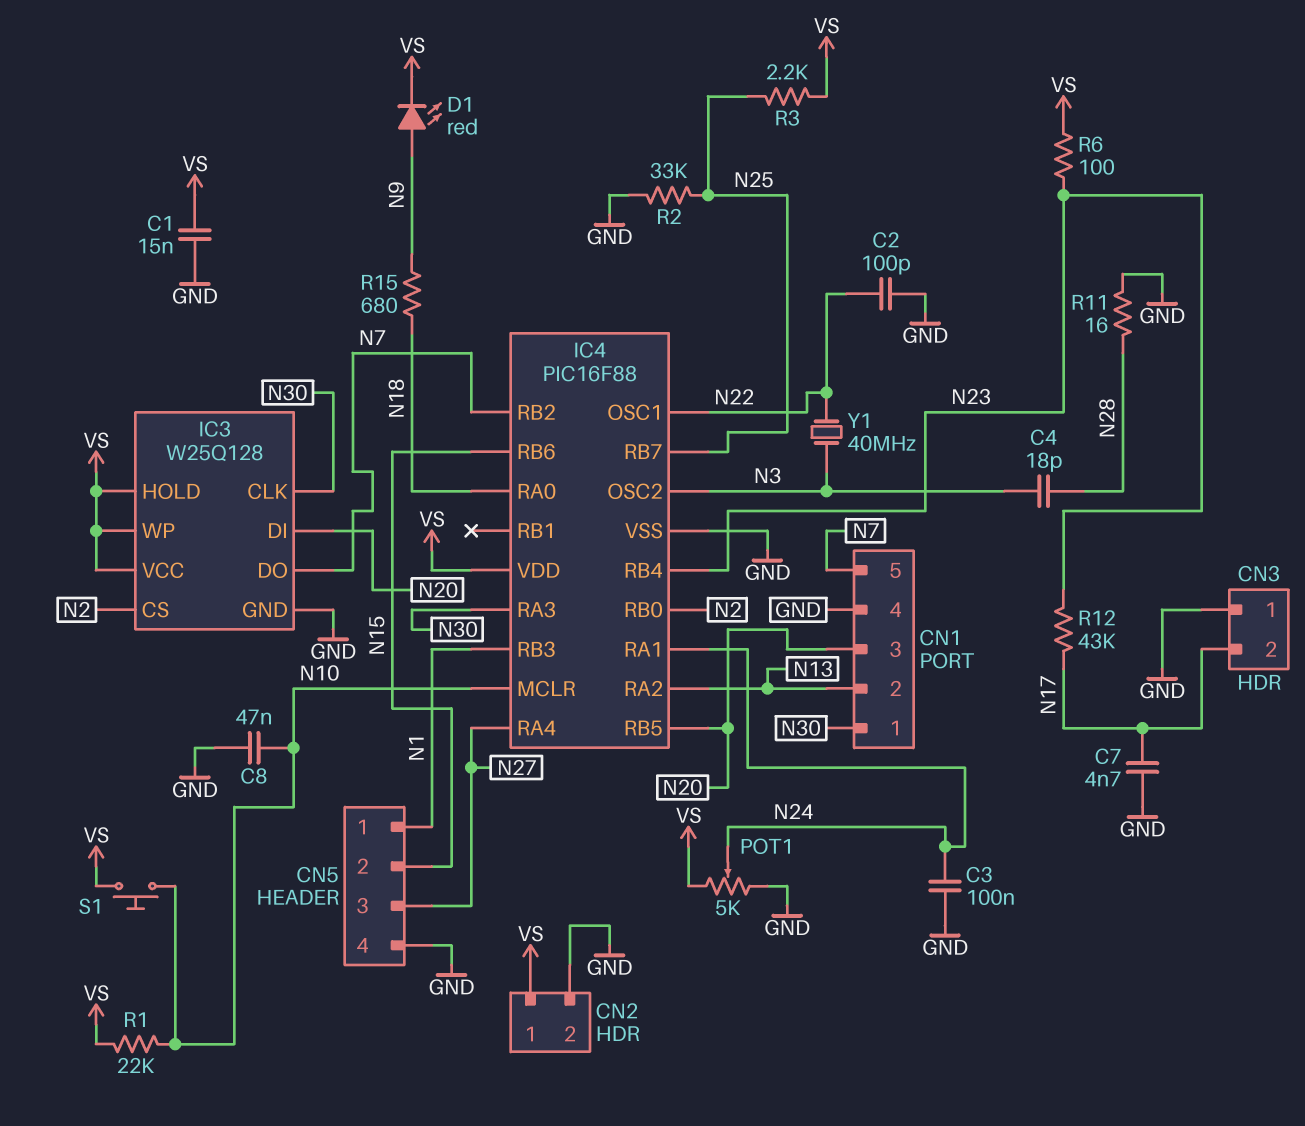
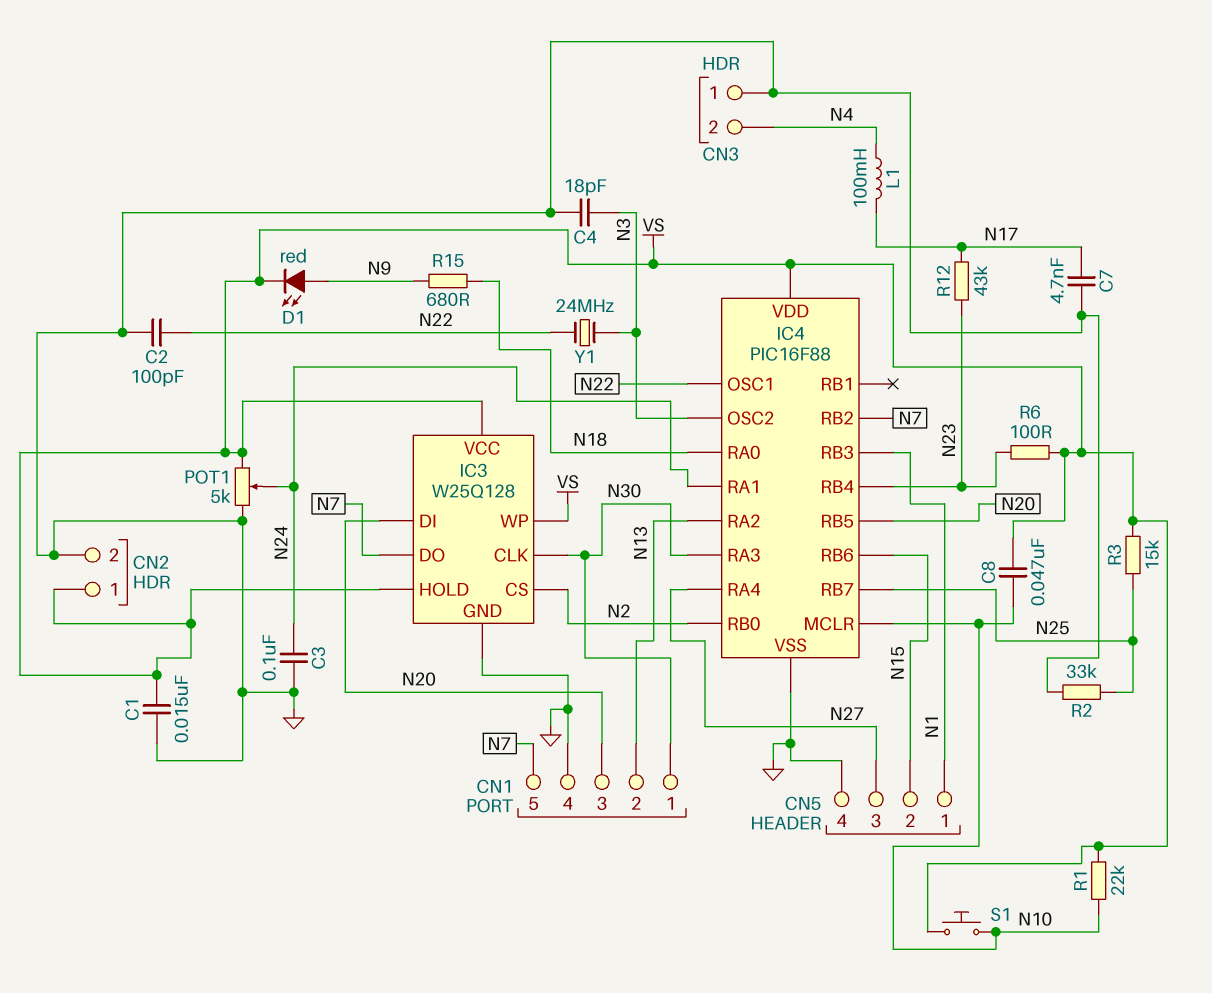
C4: 18pF (N3, N28) -> 18pF (GND, N3)
C8: 47nF (GND, N10) -> 47nF (N10, VS)
CN3 pin 2: N17 -> N4
L1: none -> 100mH (N4, N17)
R3: 2.2k (N25, VS) -> 15k (N25, VS)
R11: 16 (GND, N28) -> none
Y1: 40MHz (N3, N22) -> 24MHz (N3, N22)

